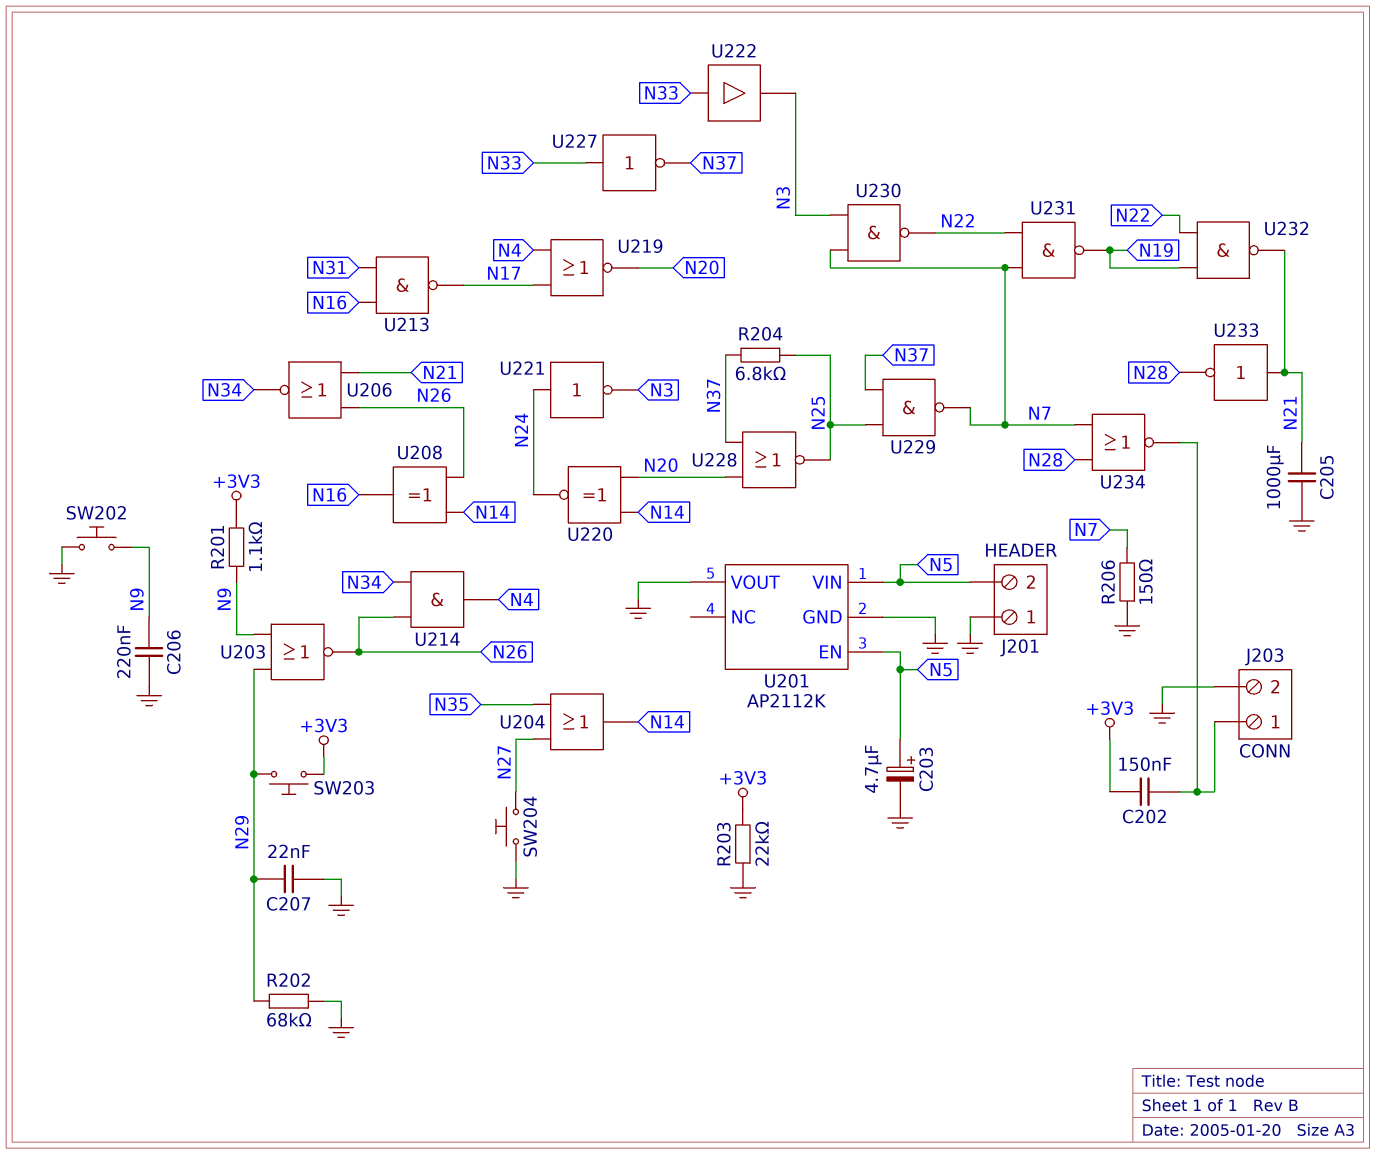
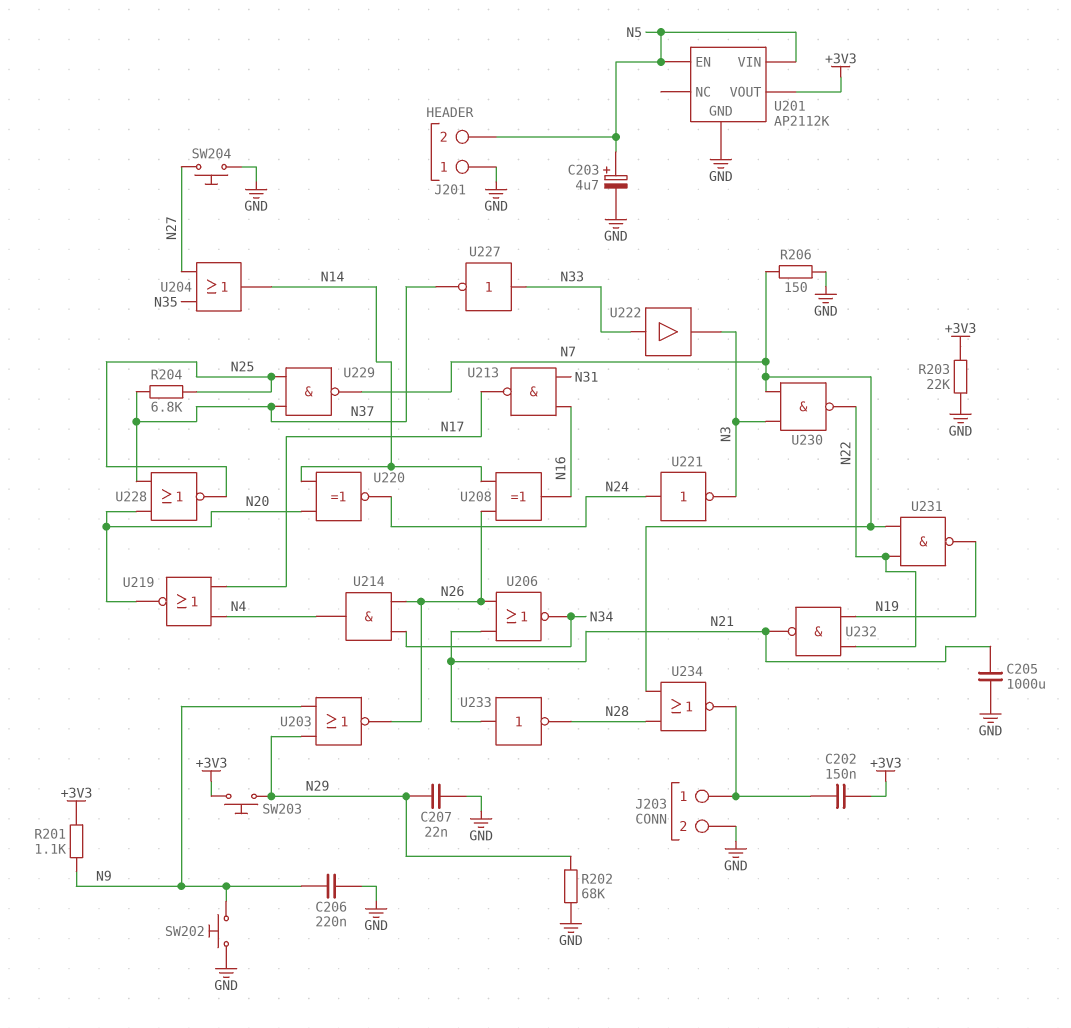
U201 pin VOUT: GND -> +3V3

